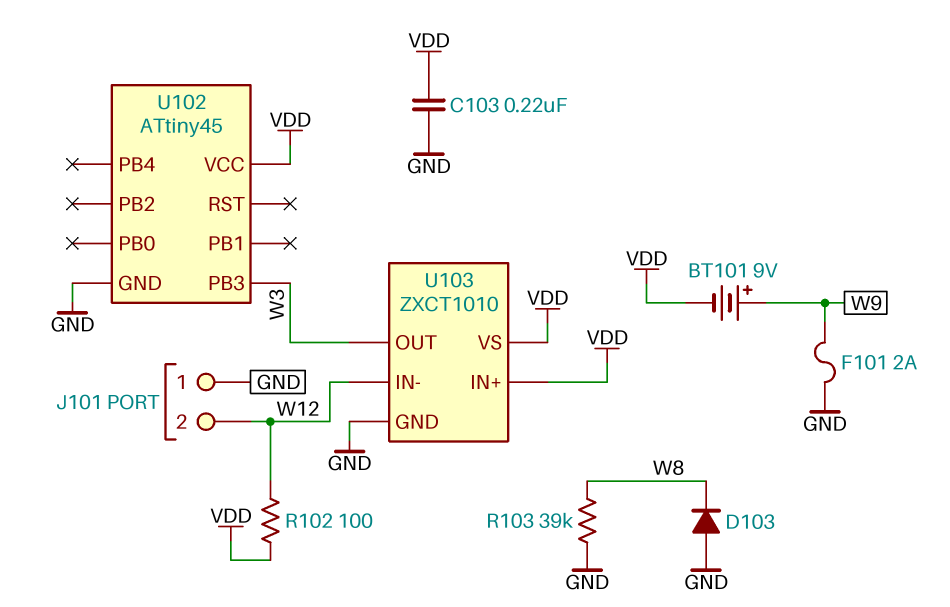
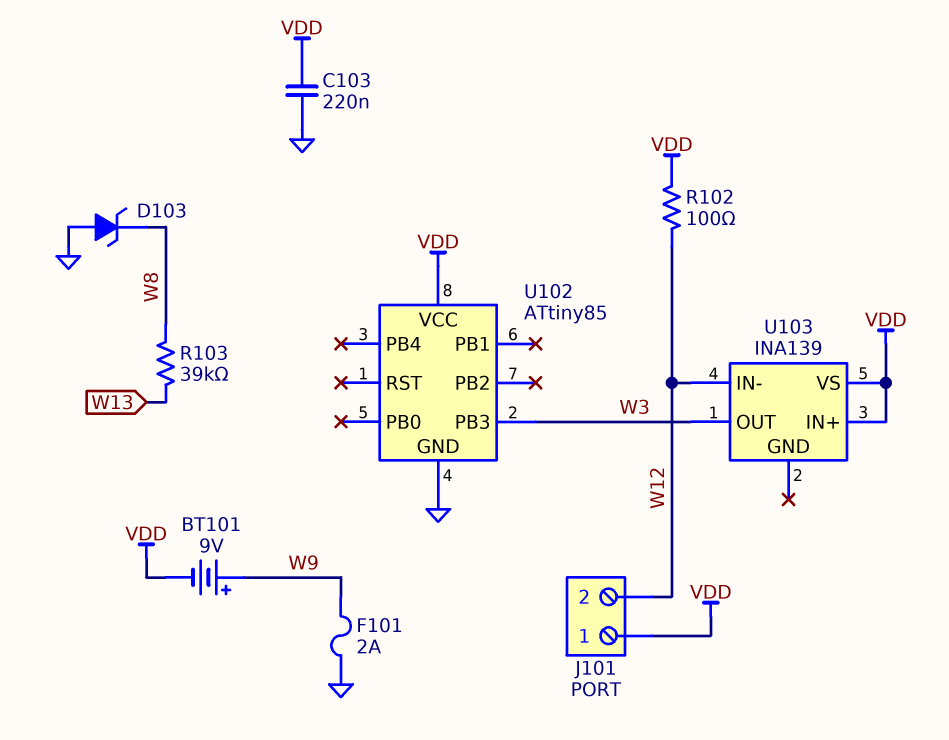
D103: diode (A GND, K W8) -> zener (A GND, K W8)
J101 pin 1: GND -> VDD
R103: 39k (GND, W8) -> 39k (W8, W13)
U102: ATtiny45 -> ATtiny85
U103: ZXCT1010 -> INA139
U103 pin GND: GND -> none

